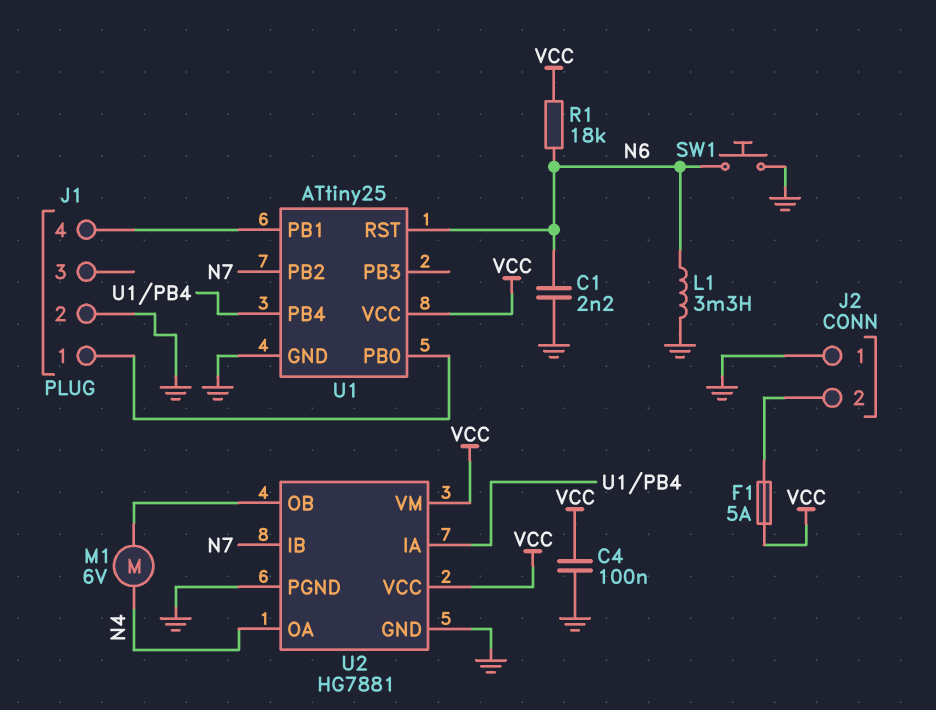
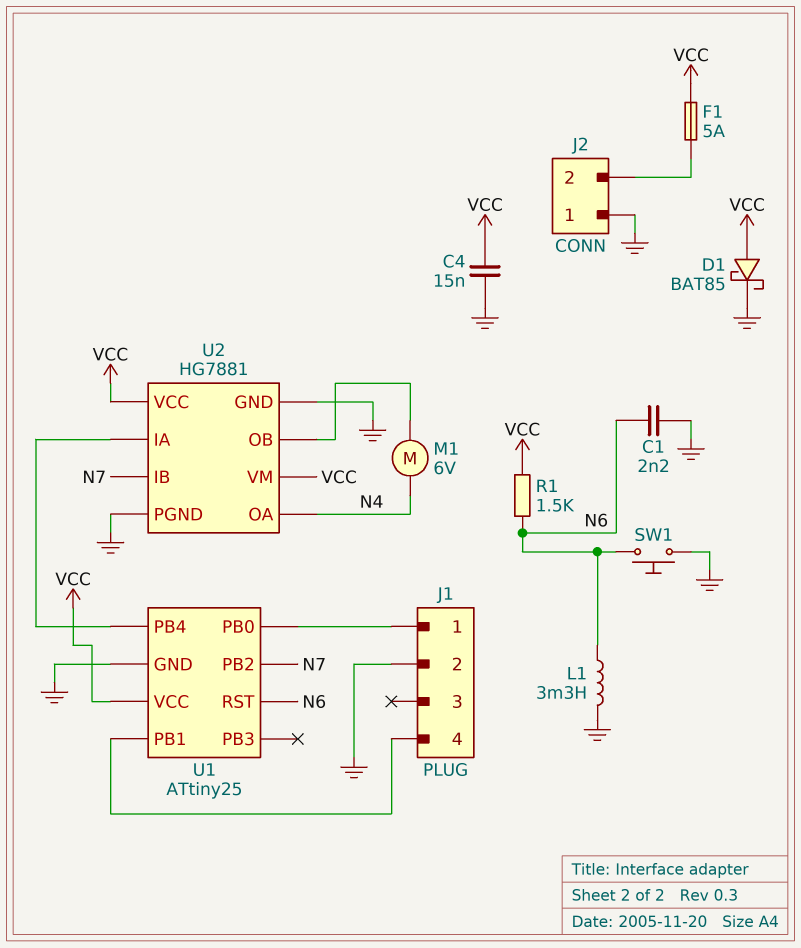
C4: 100nF (GND, VCC) -> 15nF (GND, VCC)
D1: none -> schottky BAT85 (A VCC, K GND)
R1: 18k (N6, VCC) -> 1.5k (N6, VCC)

